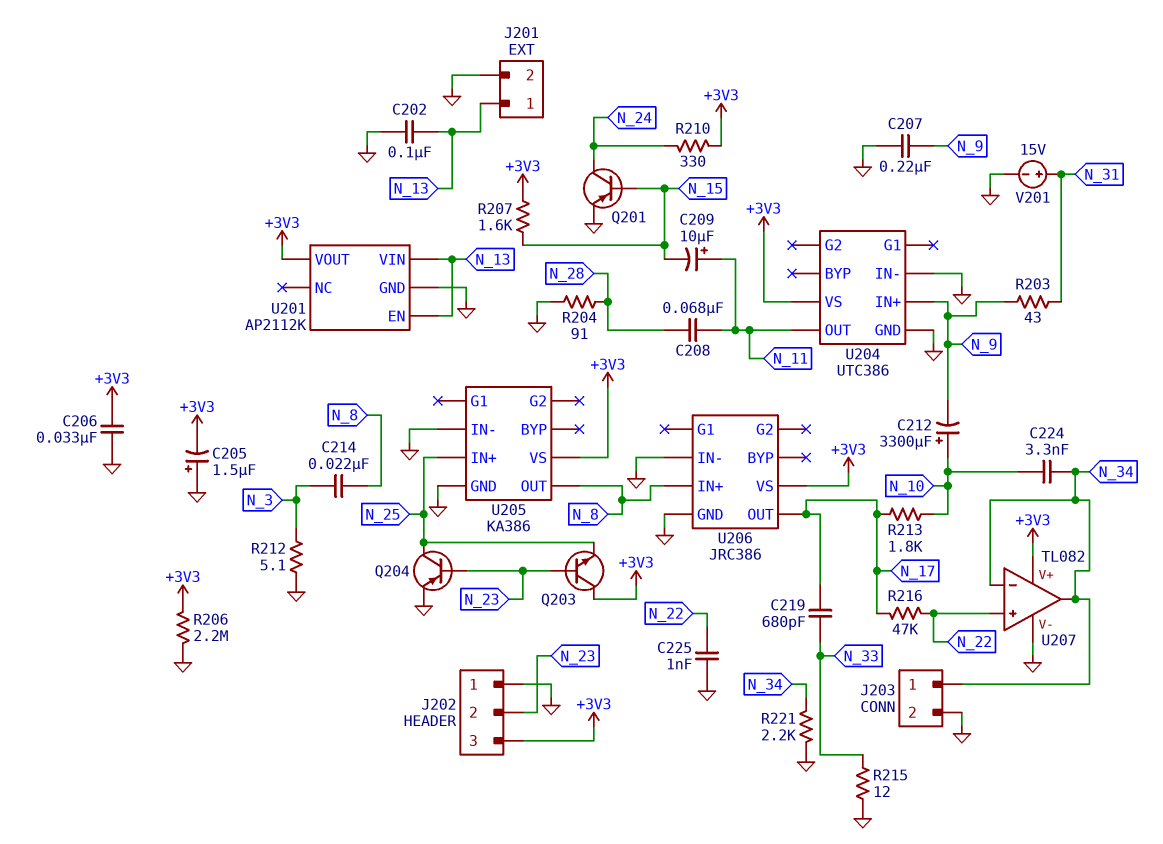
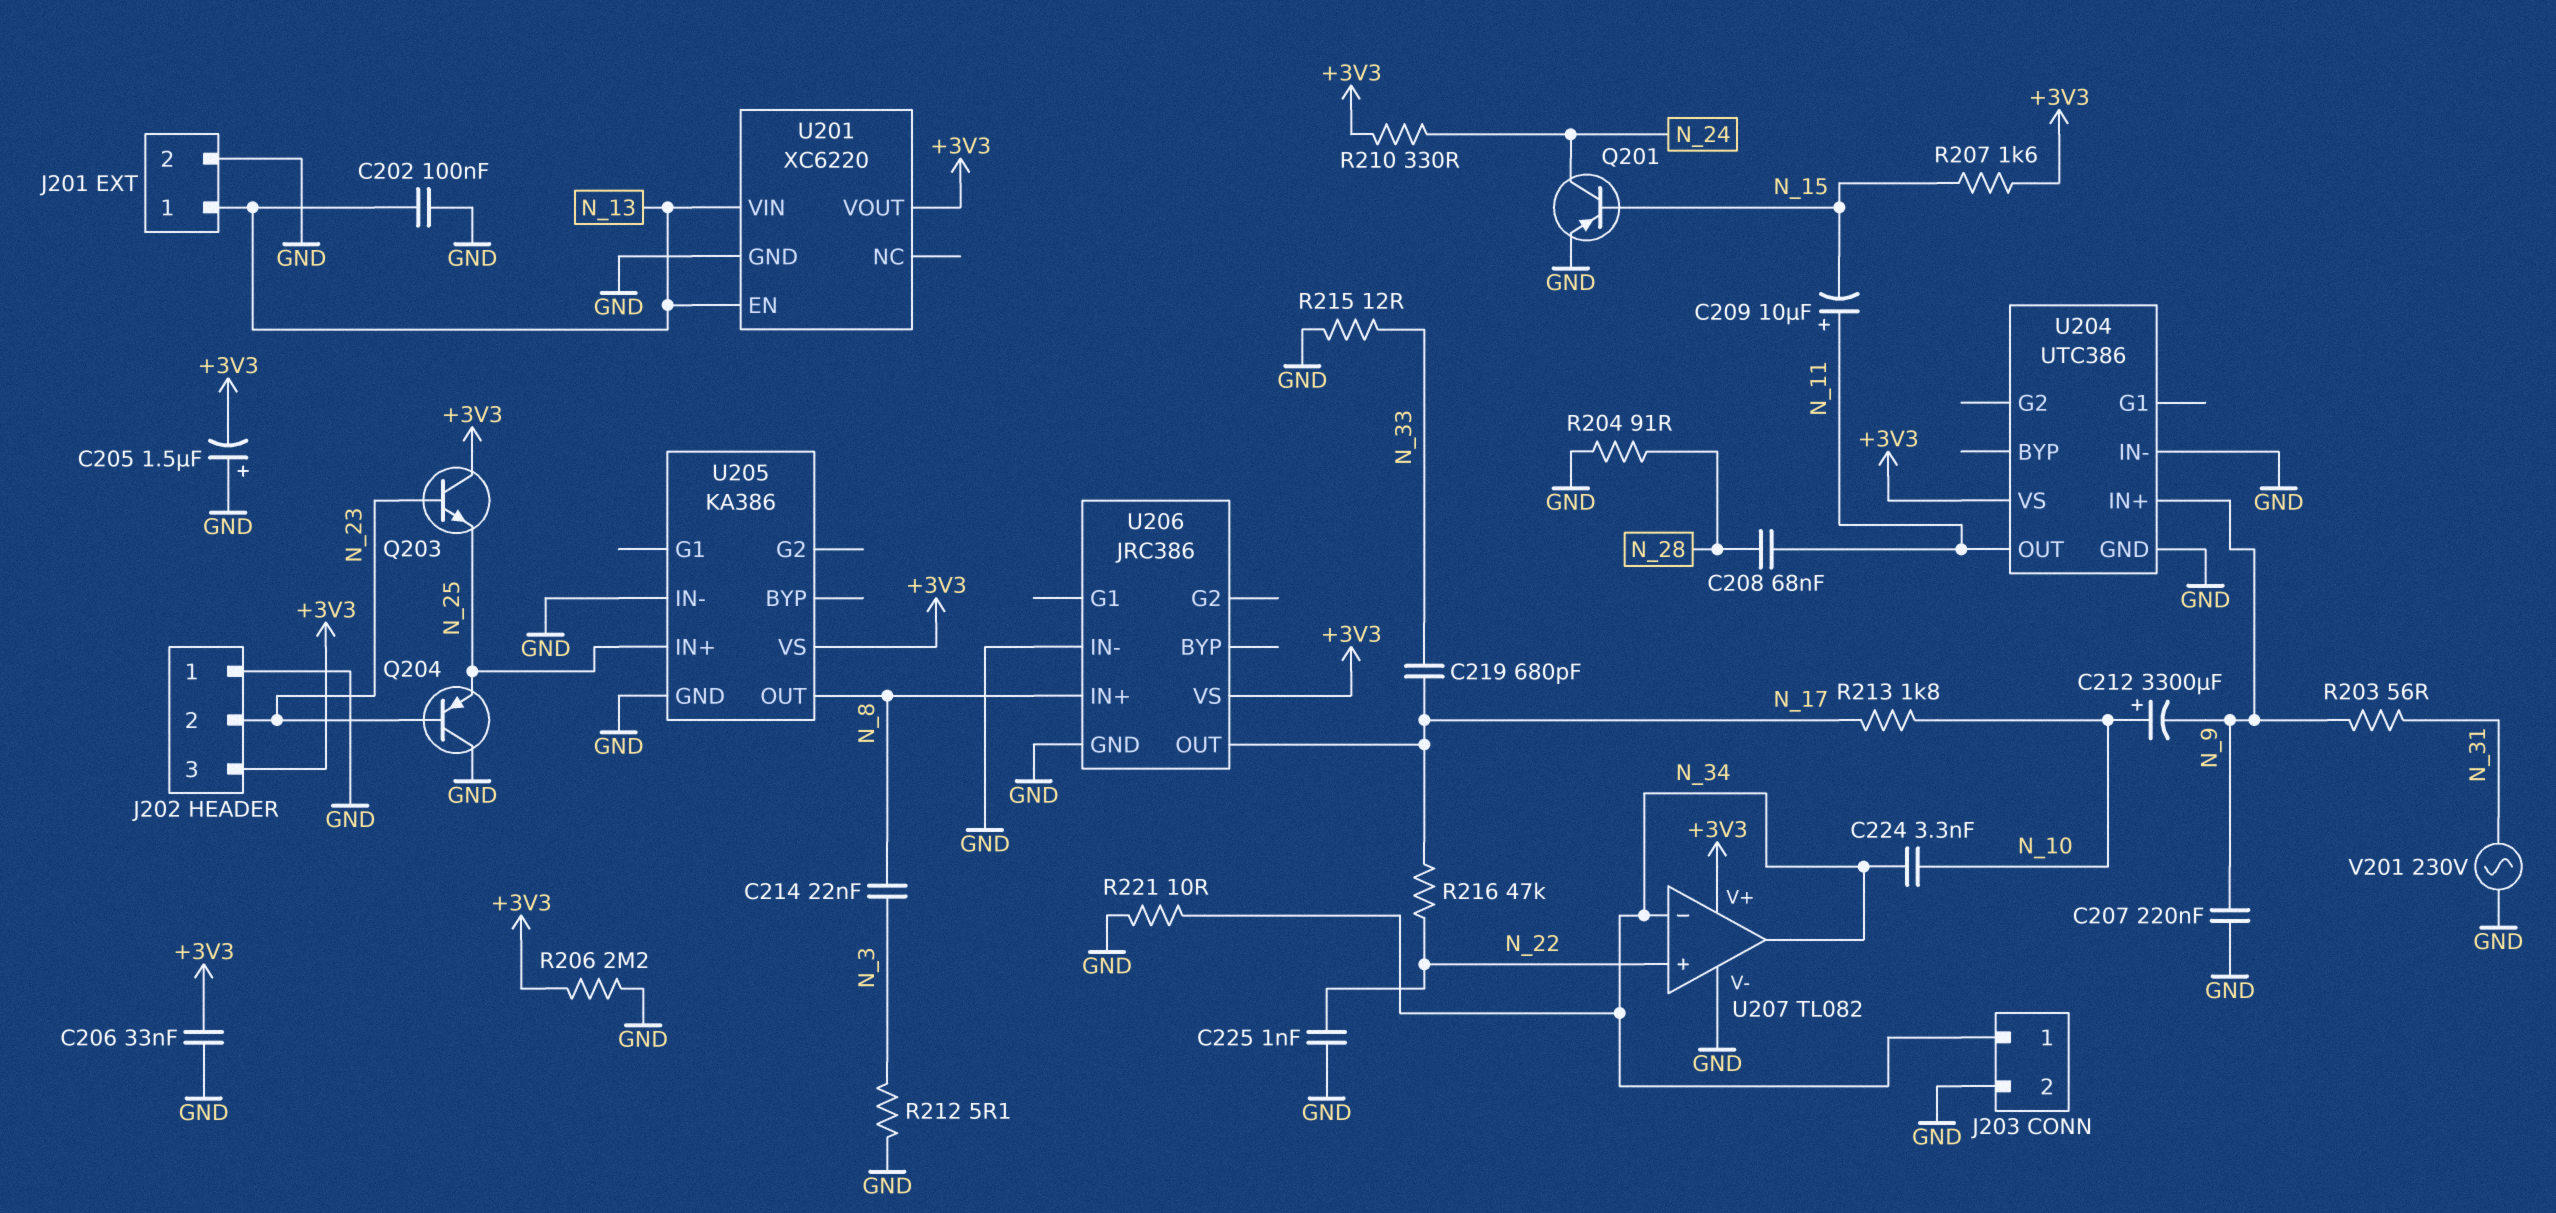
Q204: PNP (B N_23, C N_25, E GND) -> PNP (B N_23, C GND, E N_25)
R203: 43 (N_9, N_31) -> 56 (N_9, N_31)
R221: 2.2k (GND, N_34) -> 10 (GND, N_34)
U201: AP2112K -> XC6220
V201: 15V (plus N_31, minus GND) -> AC 230V (GND, N_31)

